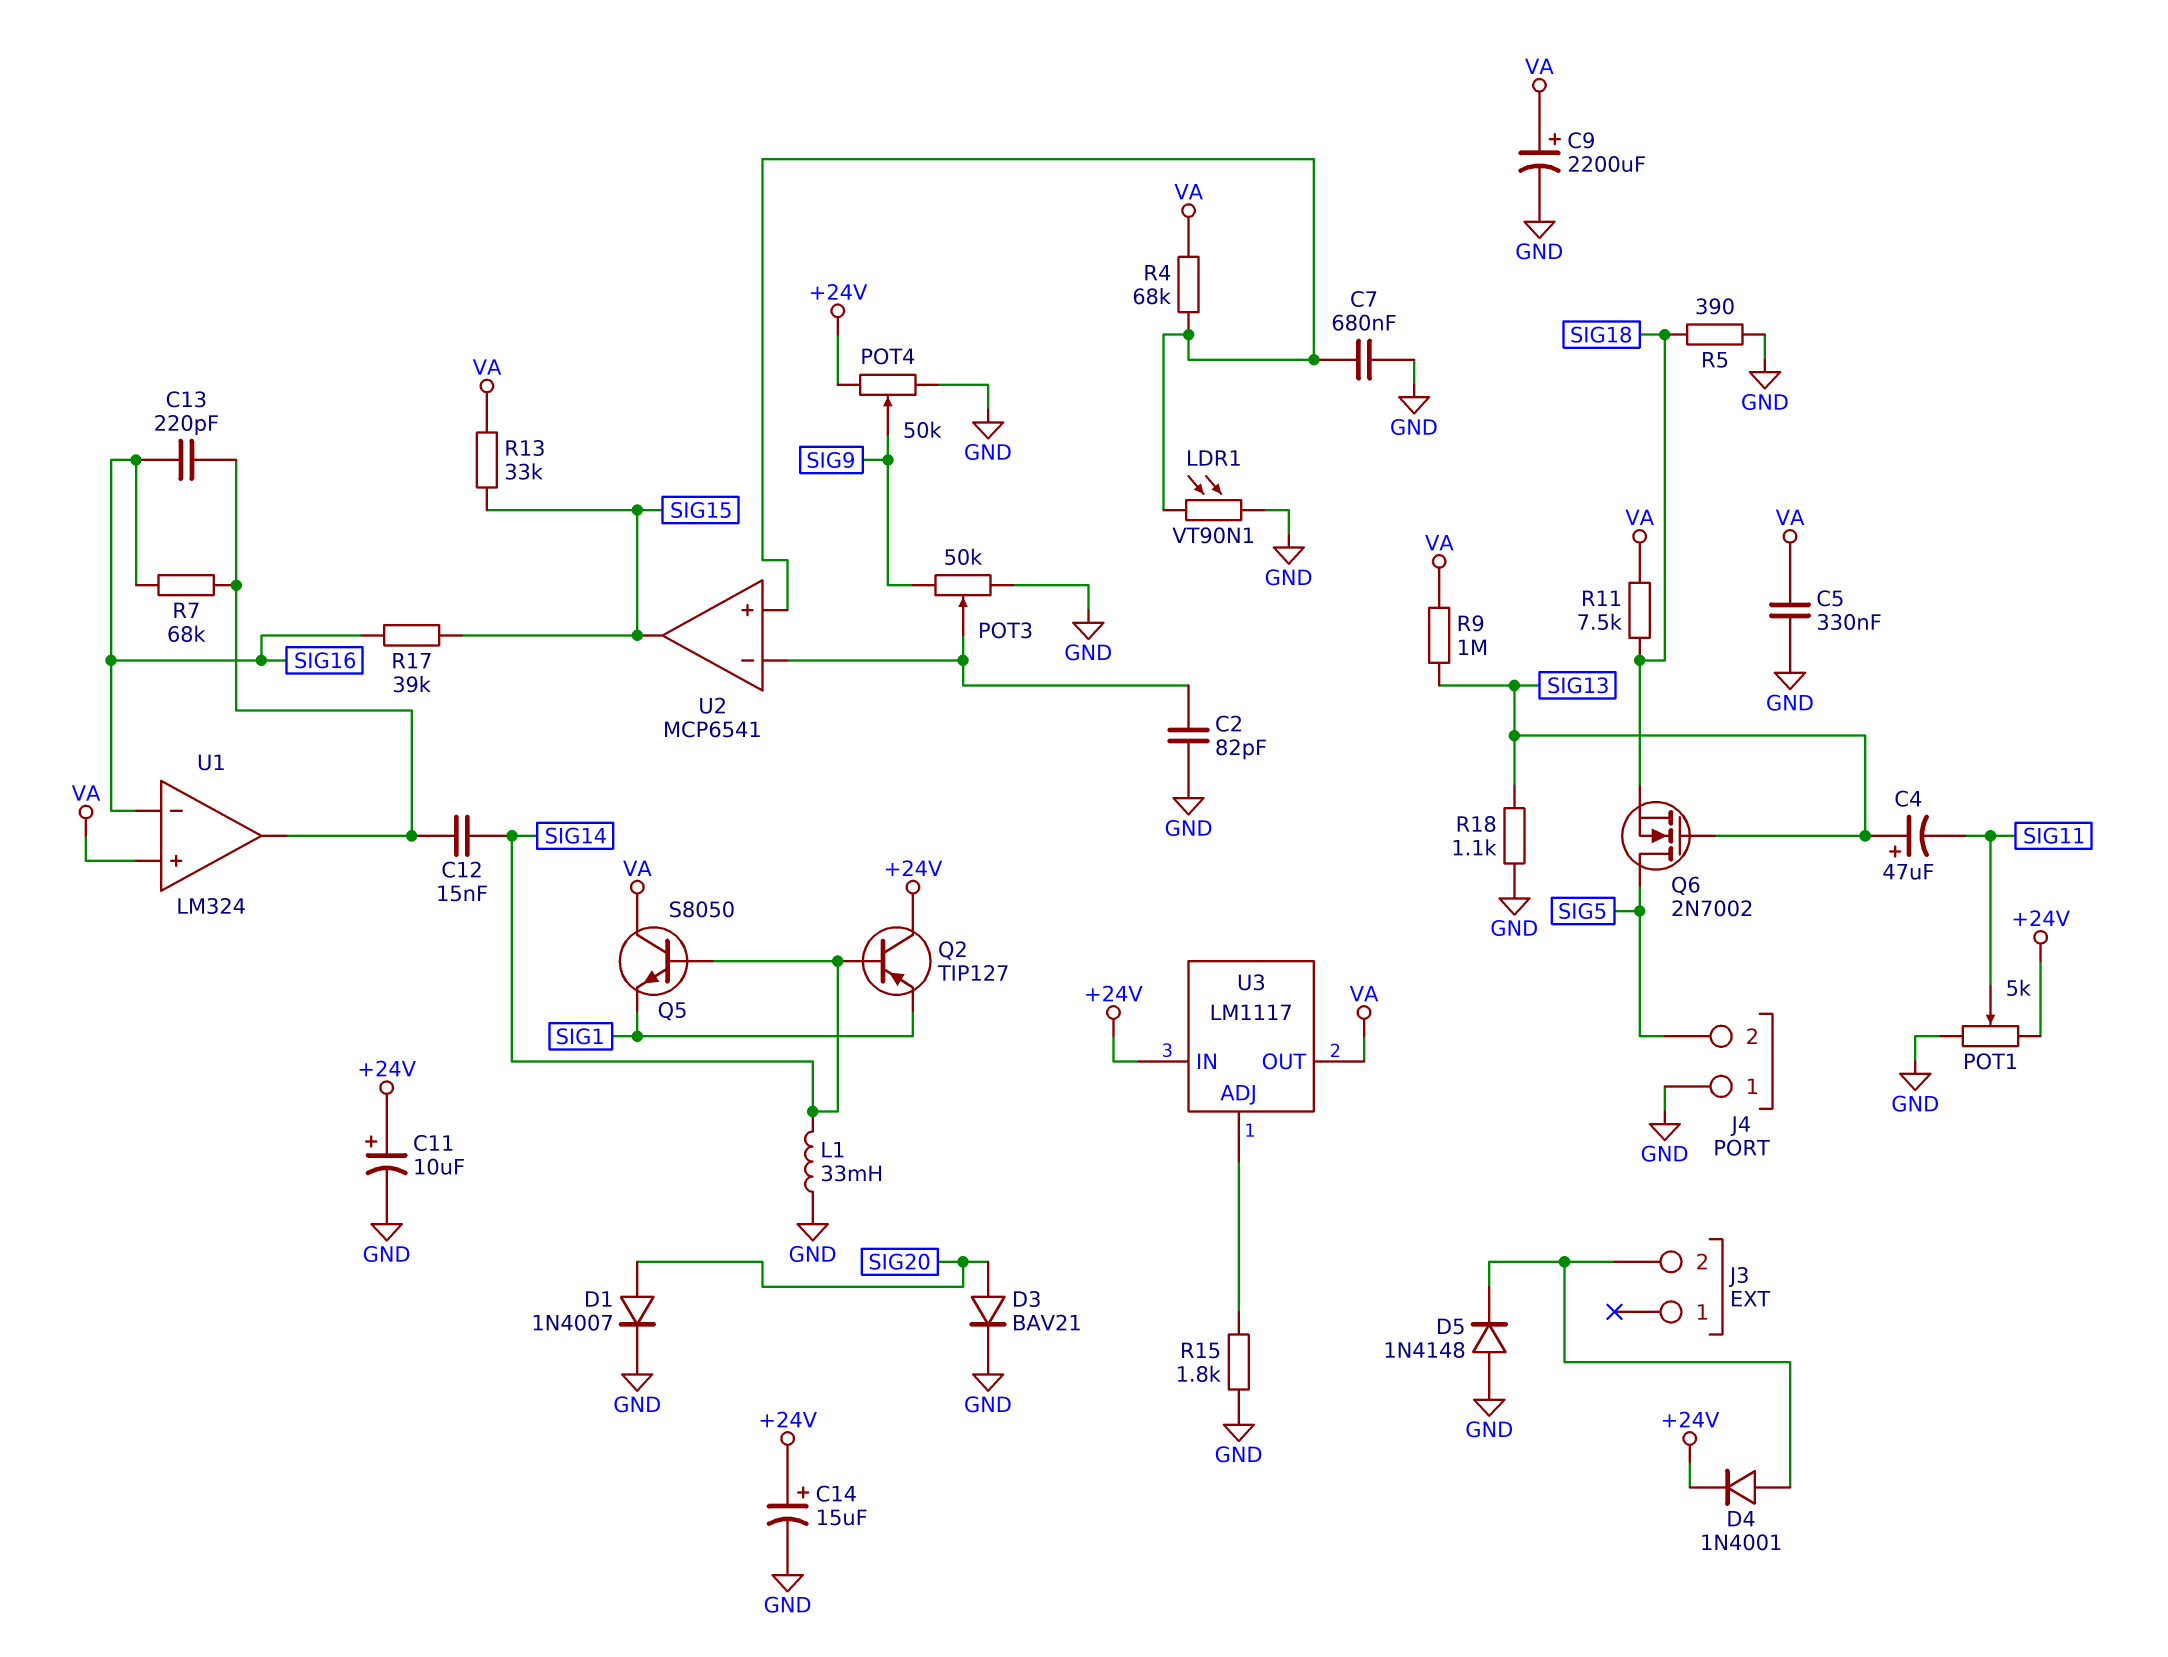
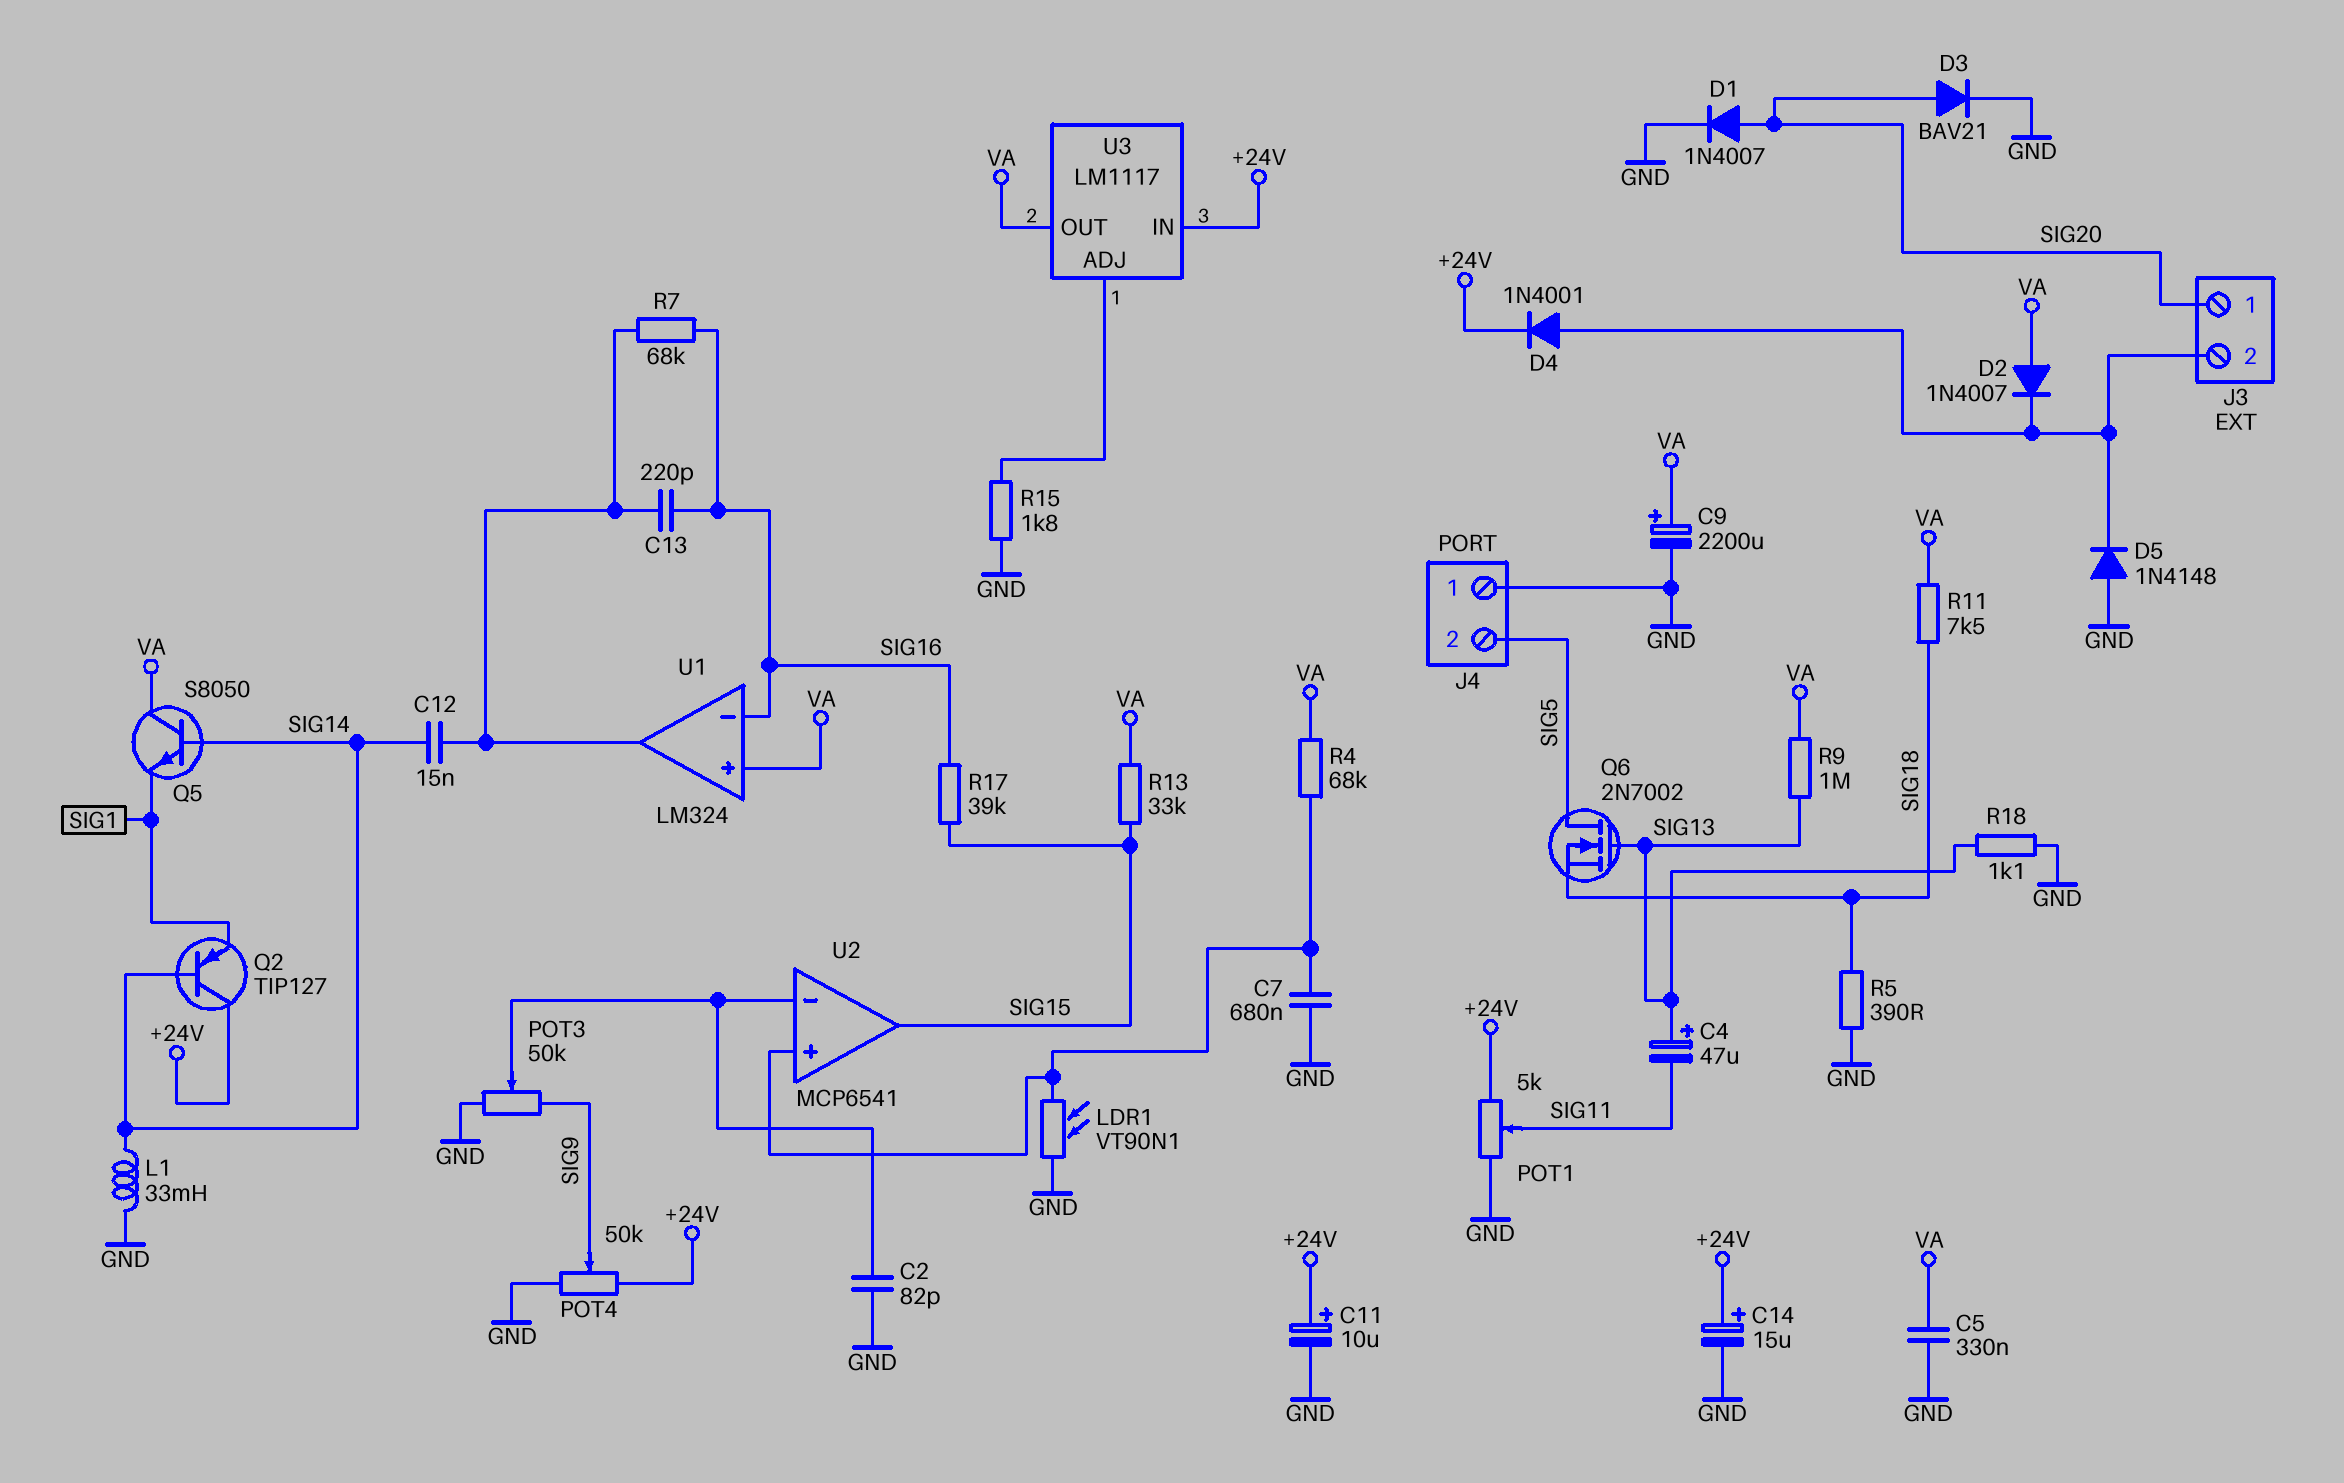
D2: none -> diode 1N4007 (A VA, K J3/2)
J3 pin 1: none -> SIG20

